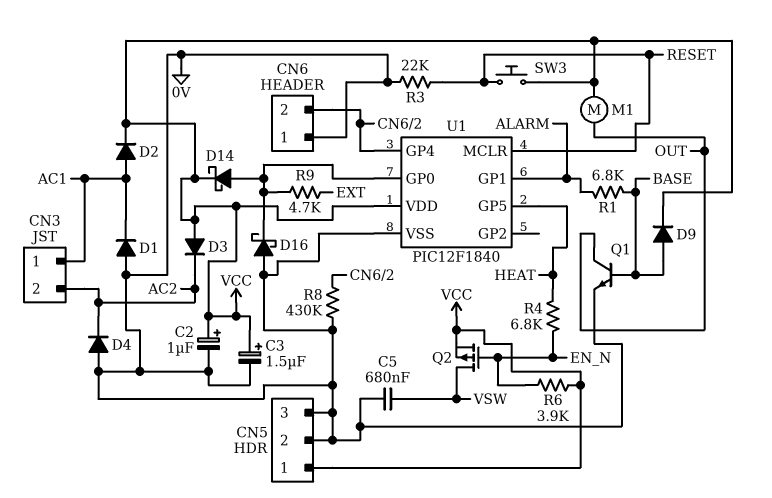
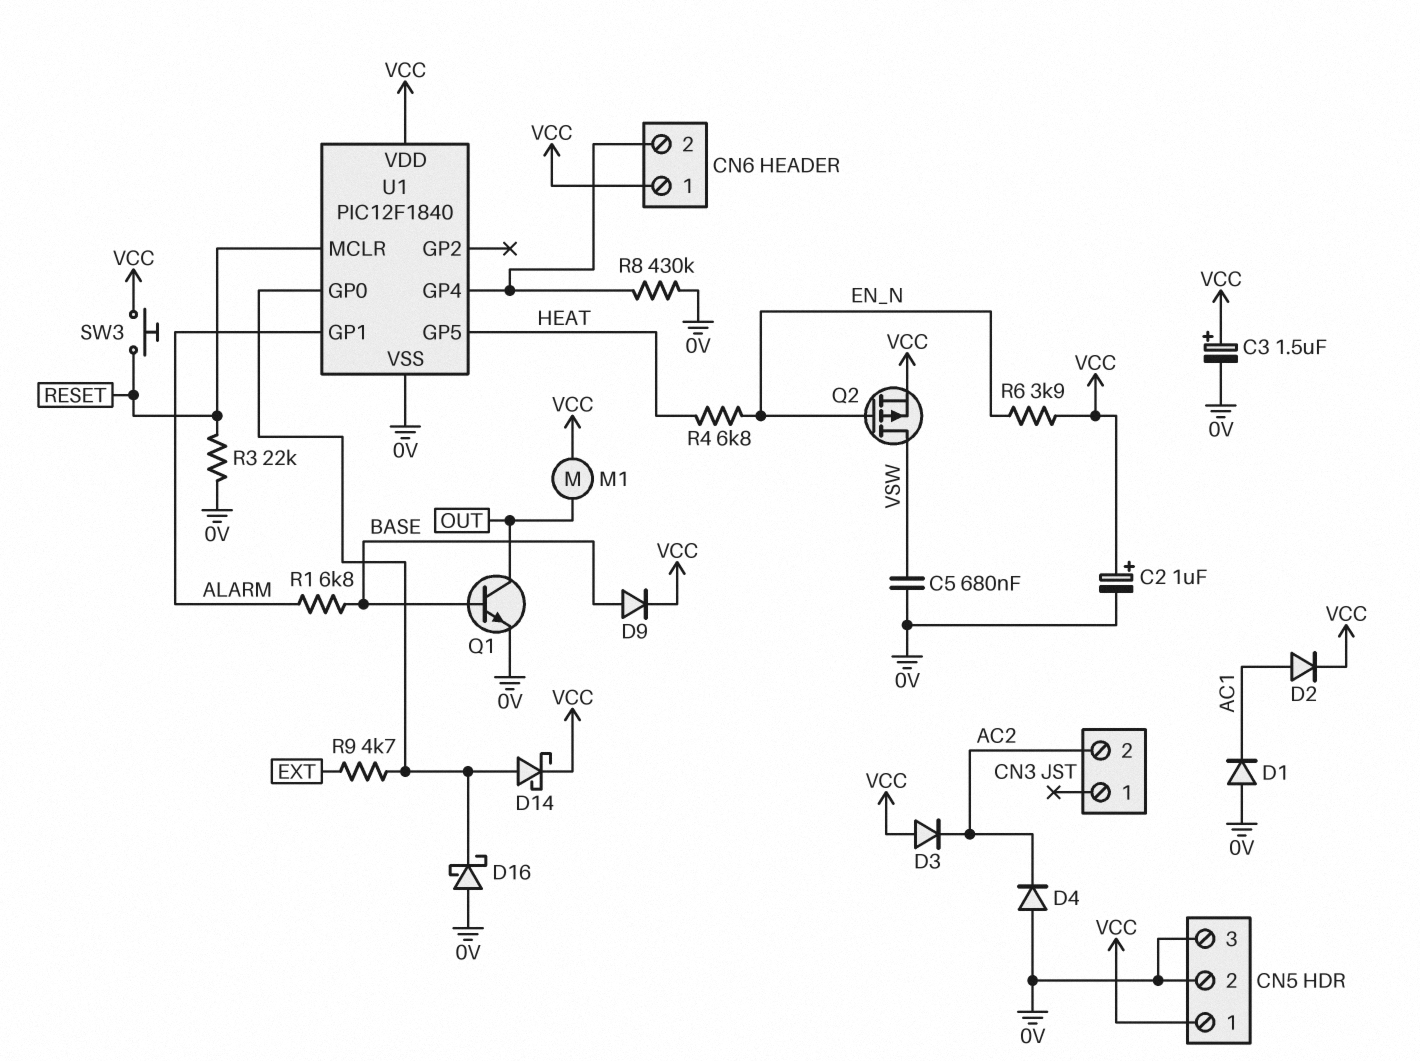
CN3 pin 1: AC1 -> none
CN6 pin 1: 0V -> VCC

